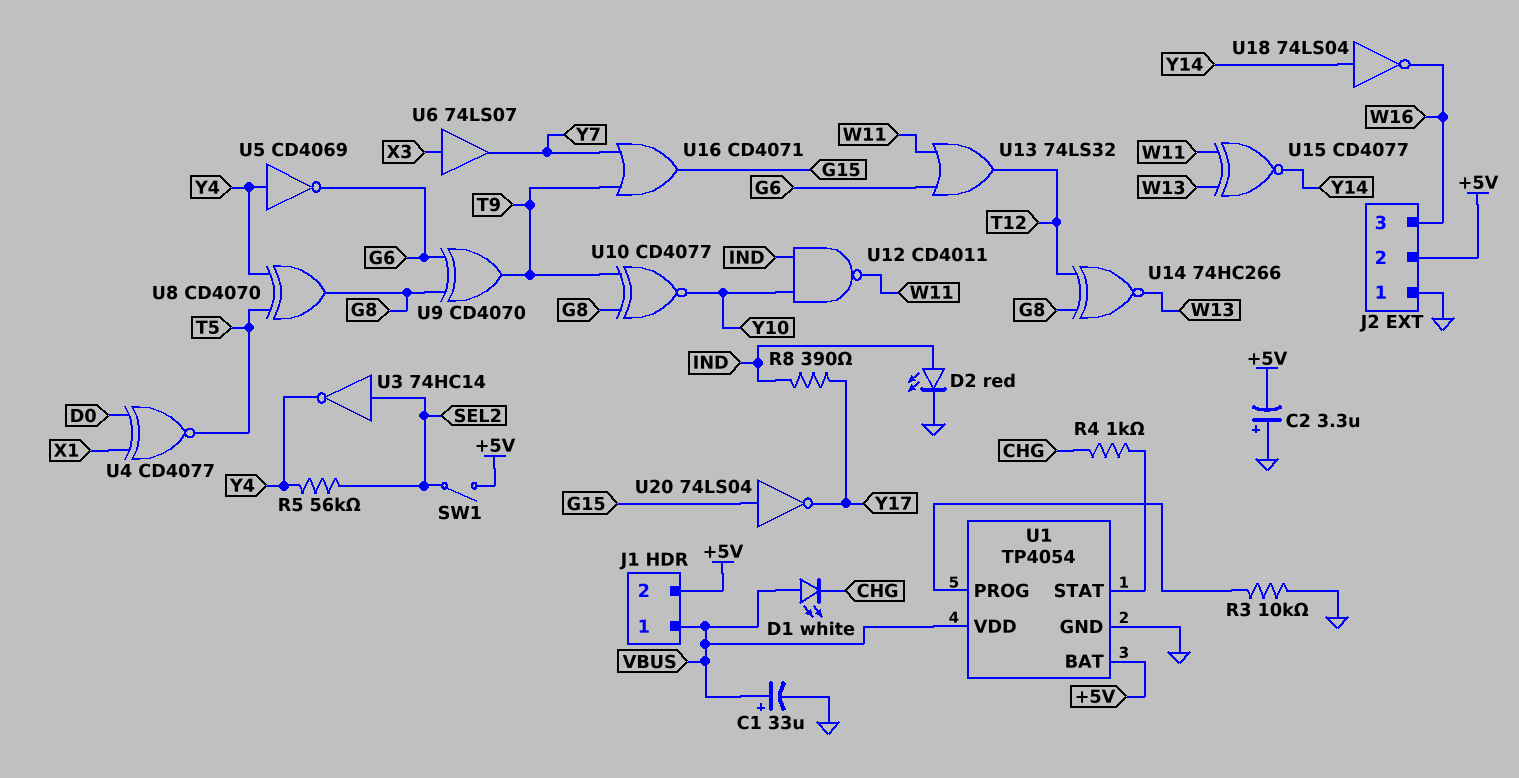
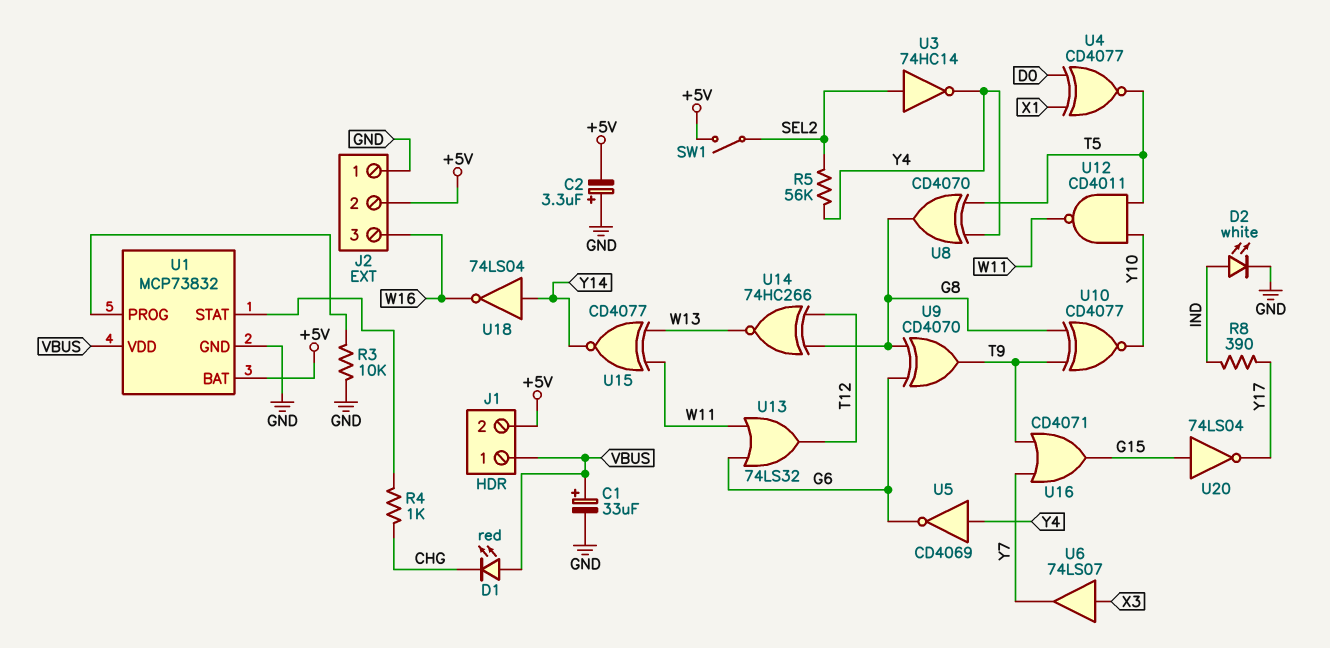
D1: LED white (A VBUS, K CHG) -> LED red (A VBUS, K CHG)
D2: LED red (A IND, K GND) -> LED white (A IND, K GND)
U1: TP4054 -> MCP73832
U12: NAND CD4011 (in IND, in Y10, out W11) -> NAND CD4011 (in T5, in Y10, out W11)

